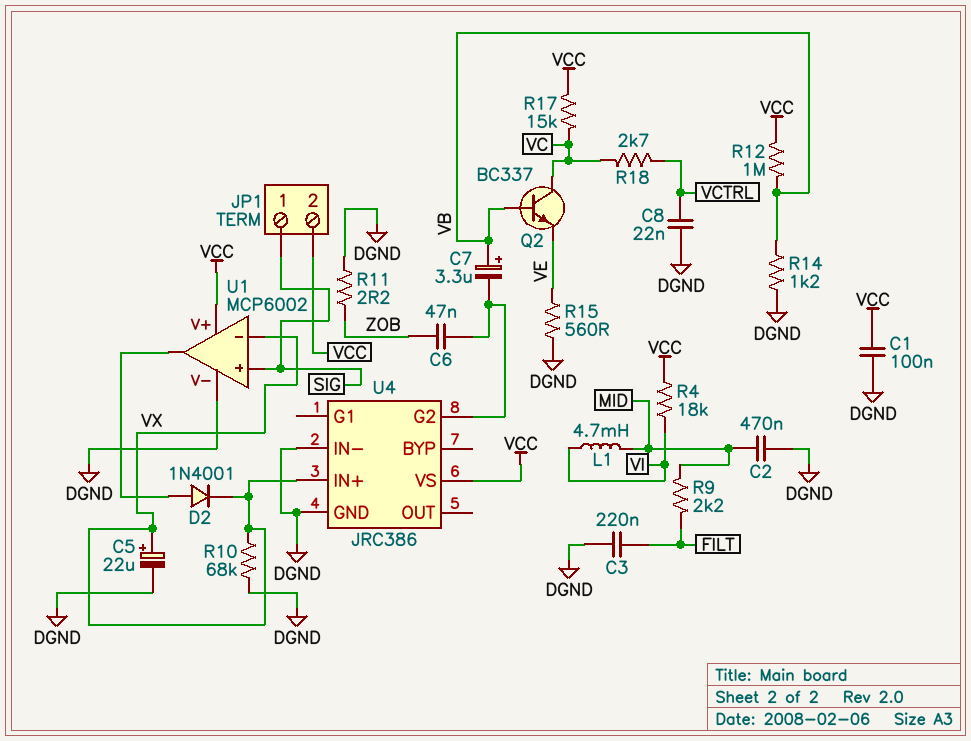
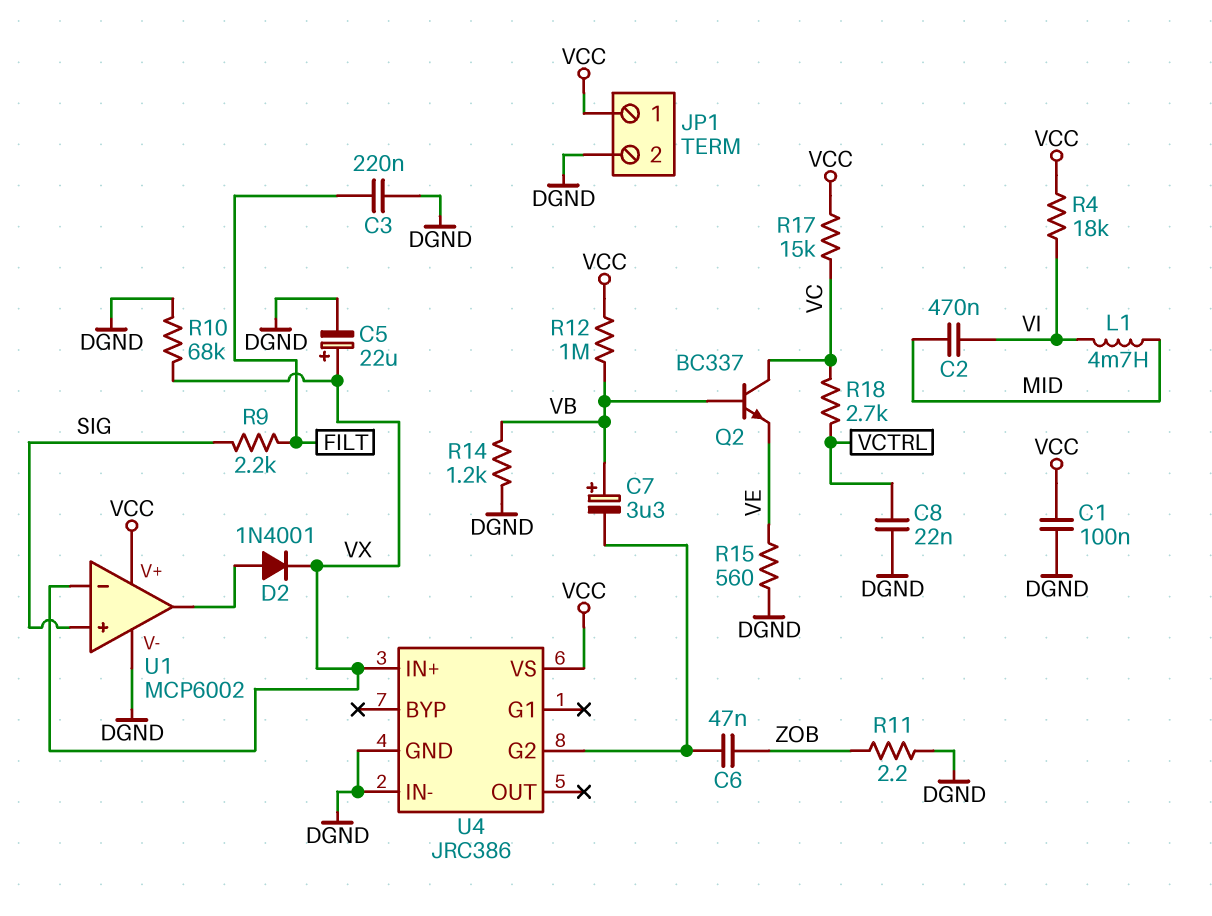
C2: 470nF (DGND, MID) -> 470nF (MID, VI)
JP1 pin 1: SIG -> VCC
JP1 pin 2: VCC -> DGND
R9: 2.2k (FILT, MID) -> 2.2k (FILT, SIG)

